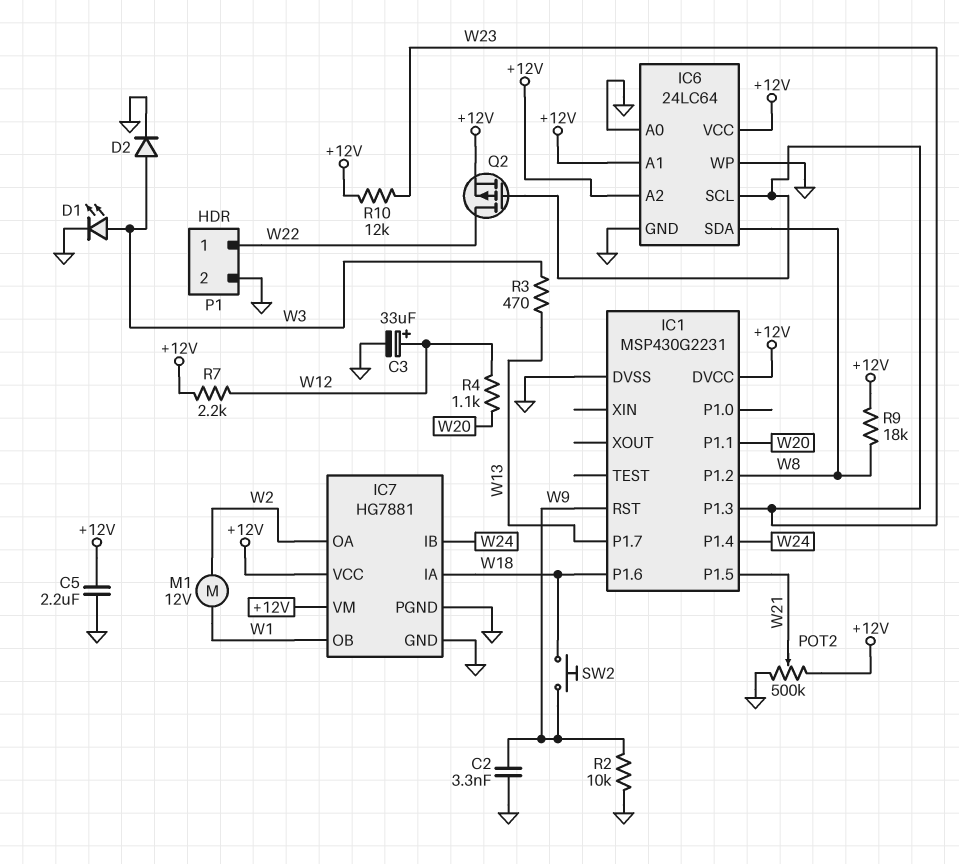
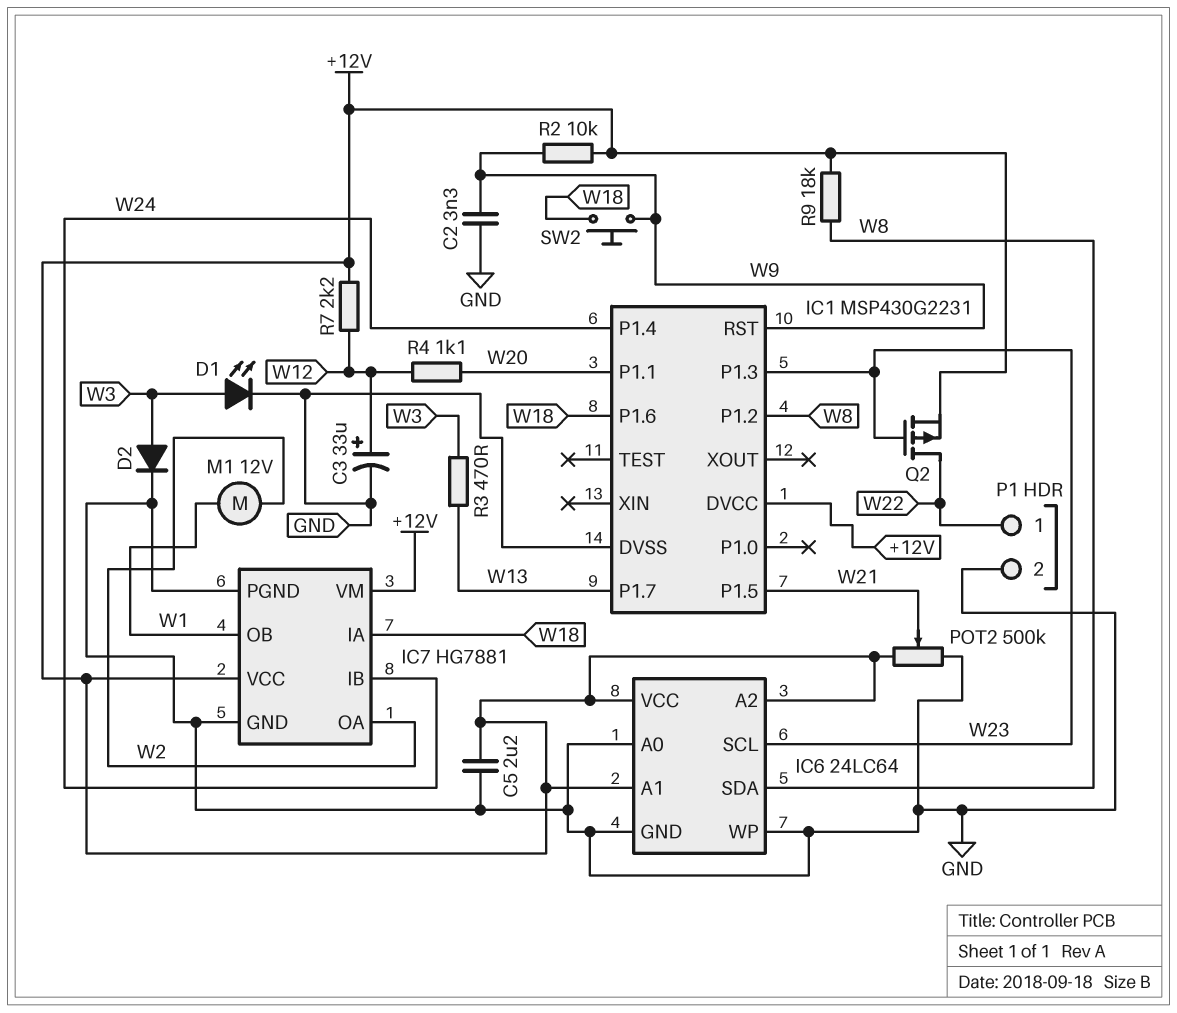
R2: 10k (GND, W9) -> 10k (+12V, W9)
R10: 12k (+12V, W23) -> none

